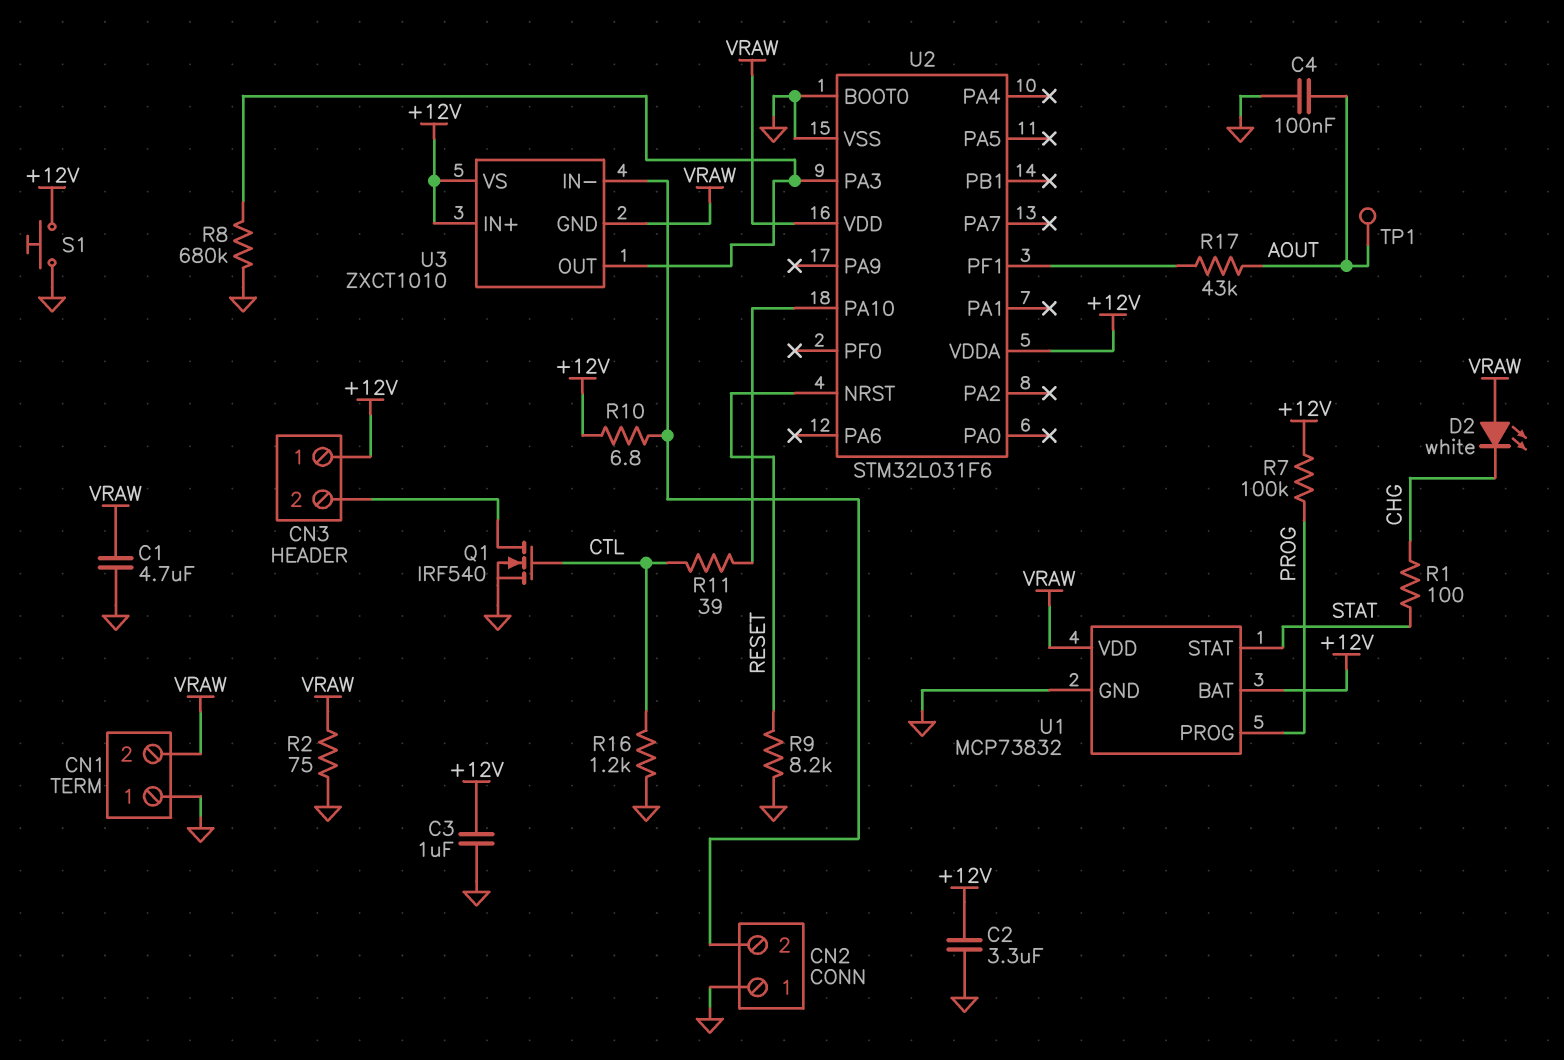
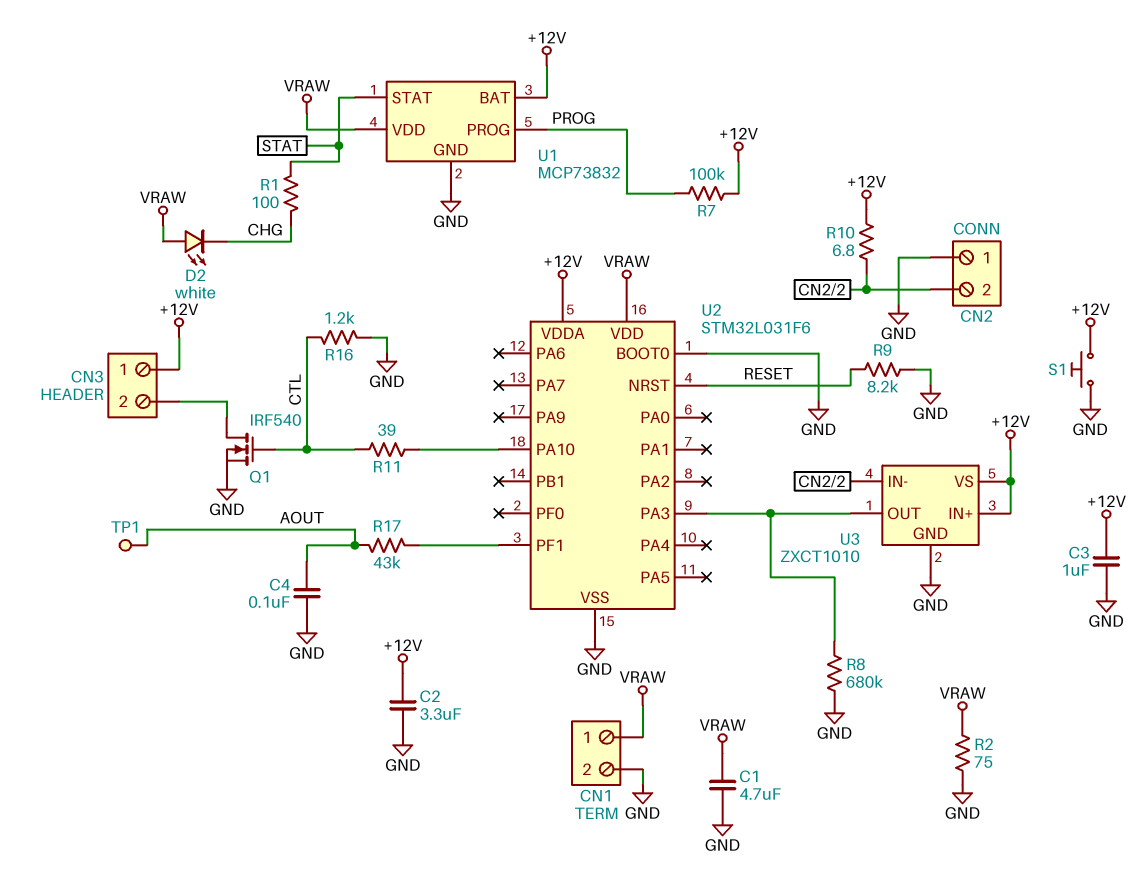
CN1 pin 1: GND -> VRAW
CN1 pin 2: VRAW -> GND
U3 pin GND: VRAW -> GND

